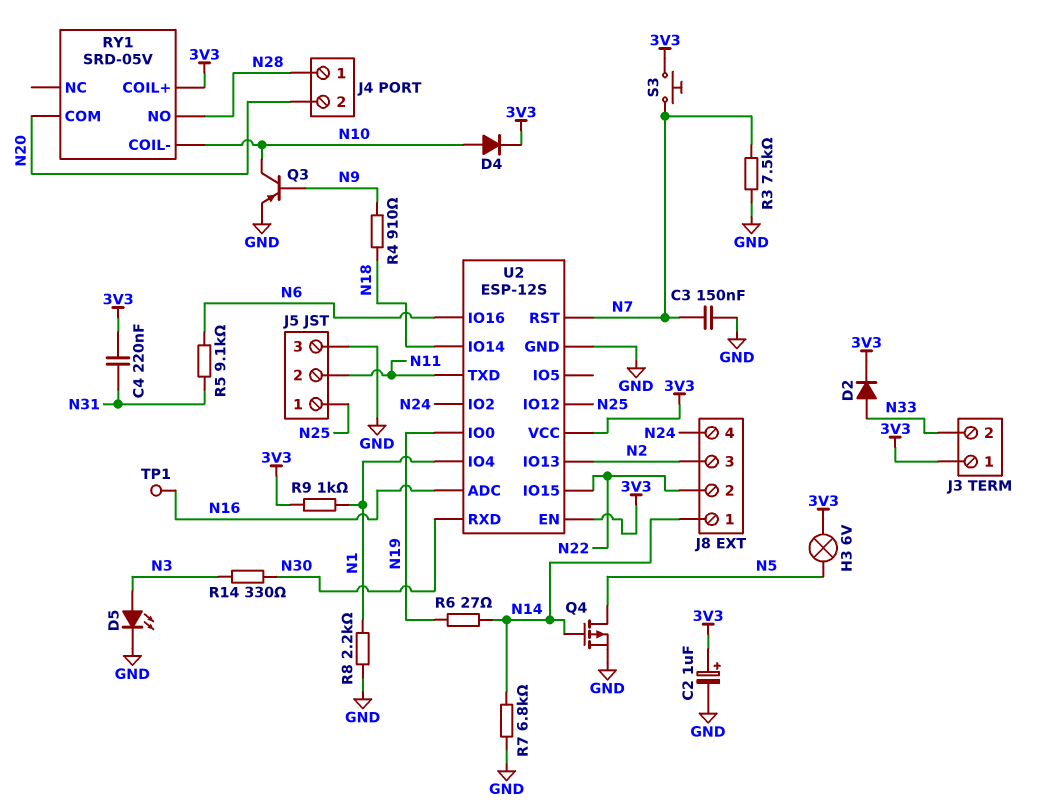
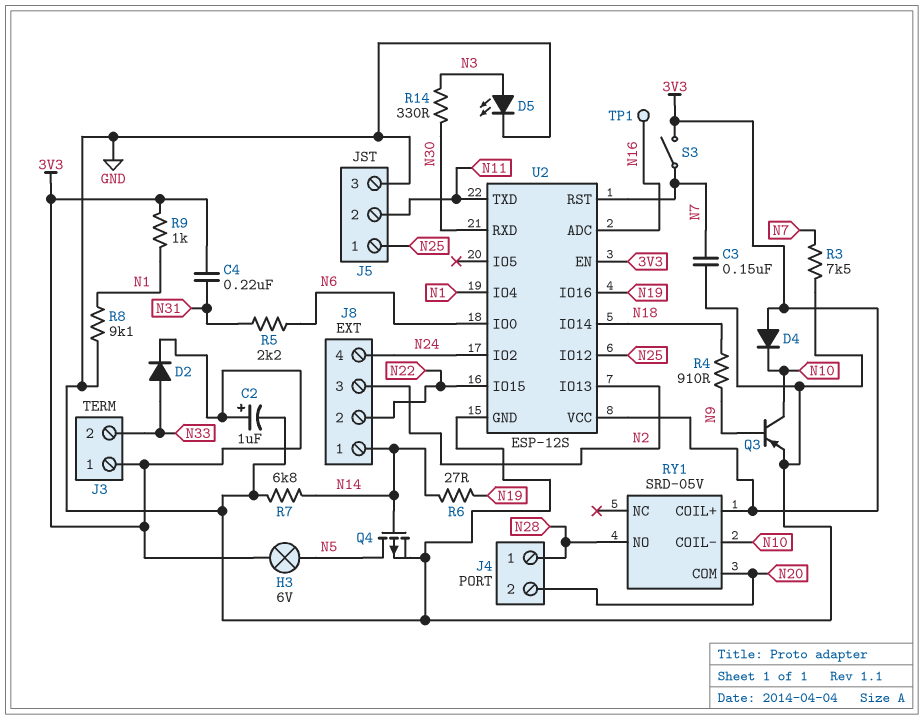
D4: diode (A N10, K 3V3) -> diode (A 3V3, K N10)
R5: 9.1k (N6, N31) -> 2.2k (N6, N31)
R8: 2.2k (GND, N1) -> 9.1k (GND, N1)
S3: button (3V3, N7) -> switch (3V3, N7)
U2 pin IO0: N19 -> N6
U2 pin IO16: N6 -> N19

